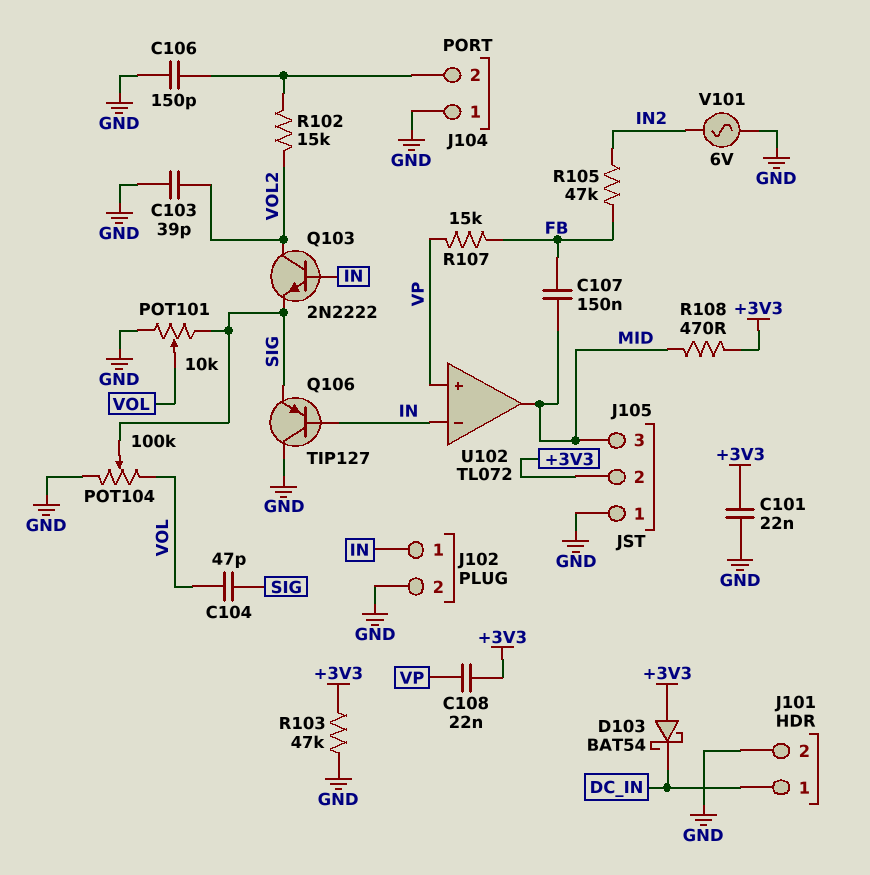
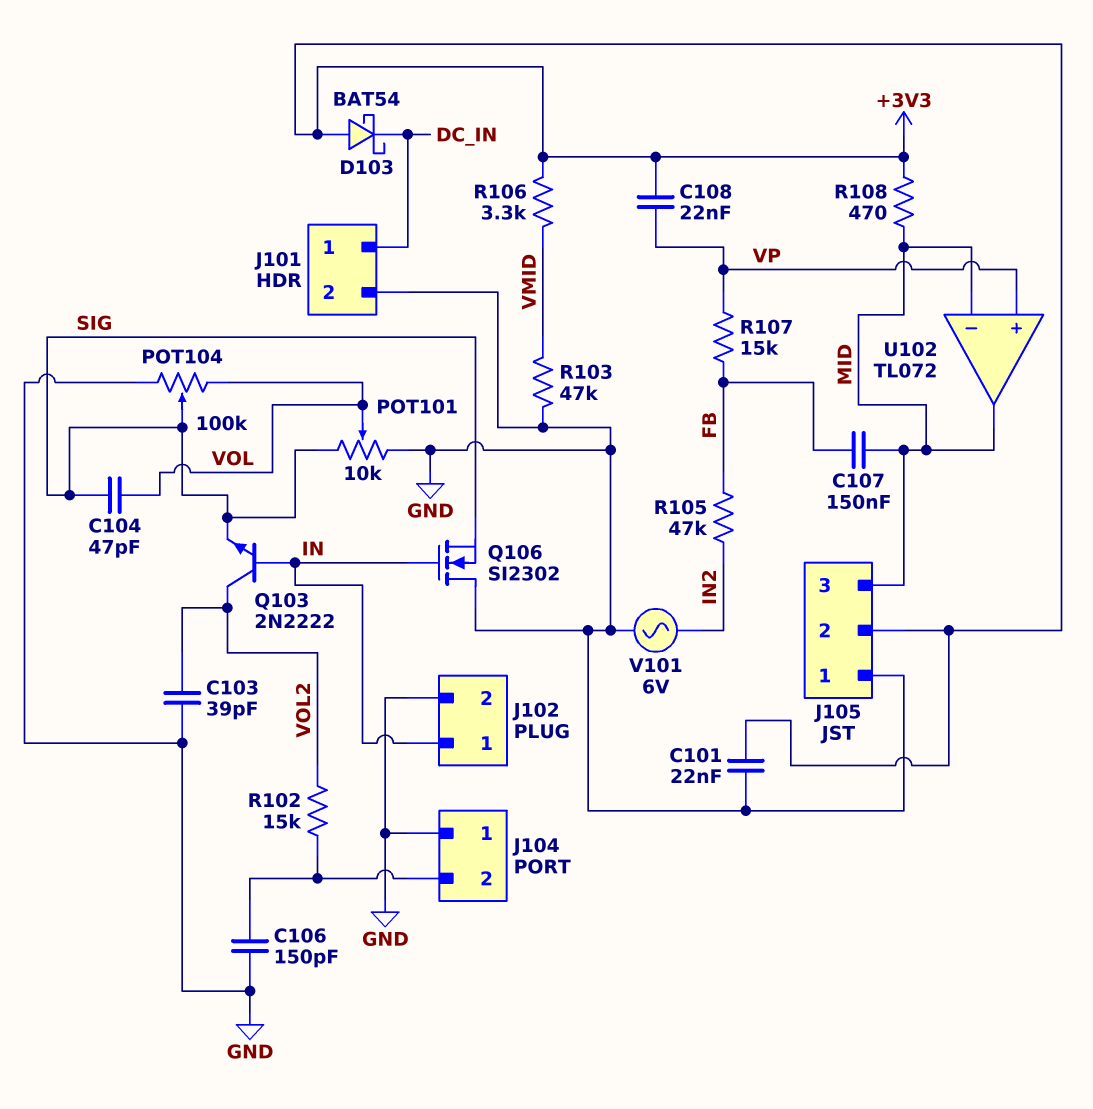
Q106: PNP TIP127 (B IN, C GND, E SIG) -> NMOS SI2302 (G IN, D GND, S SIG)
R103: 47k (+3V3, GND) -> 47k (GND, VMID)
R106: none -> 3.3k (+3V3, VMID)
U102 pin in-: IN -> MID

